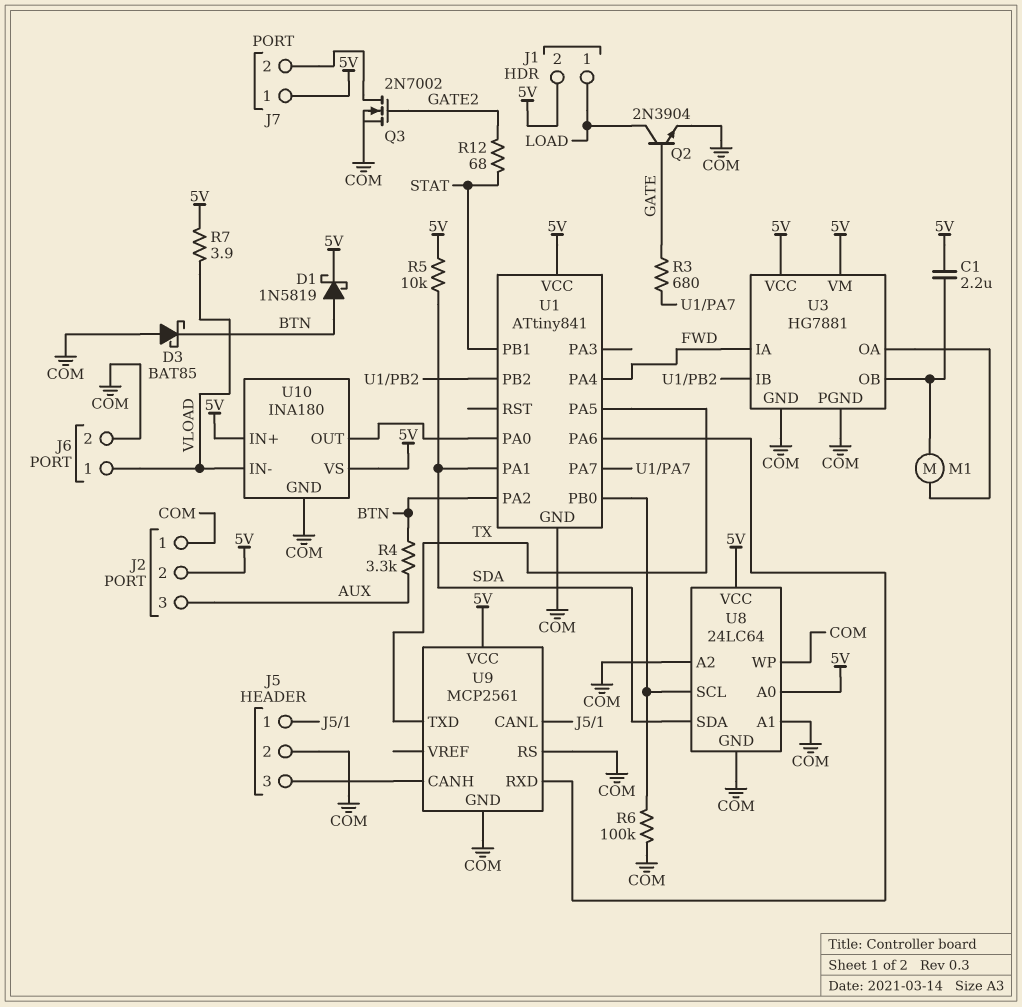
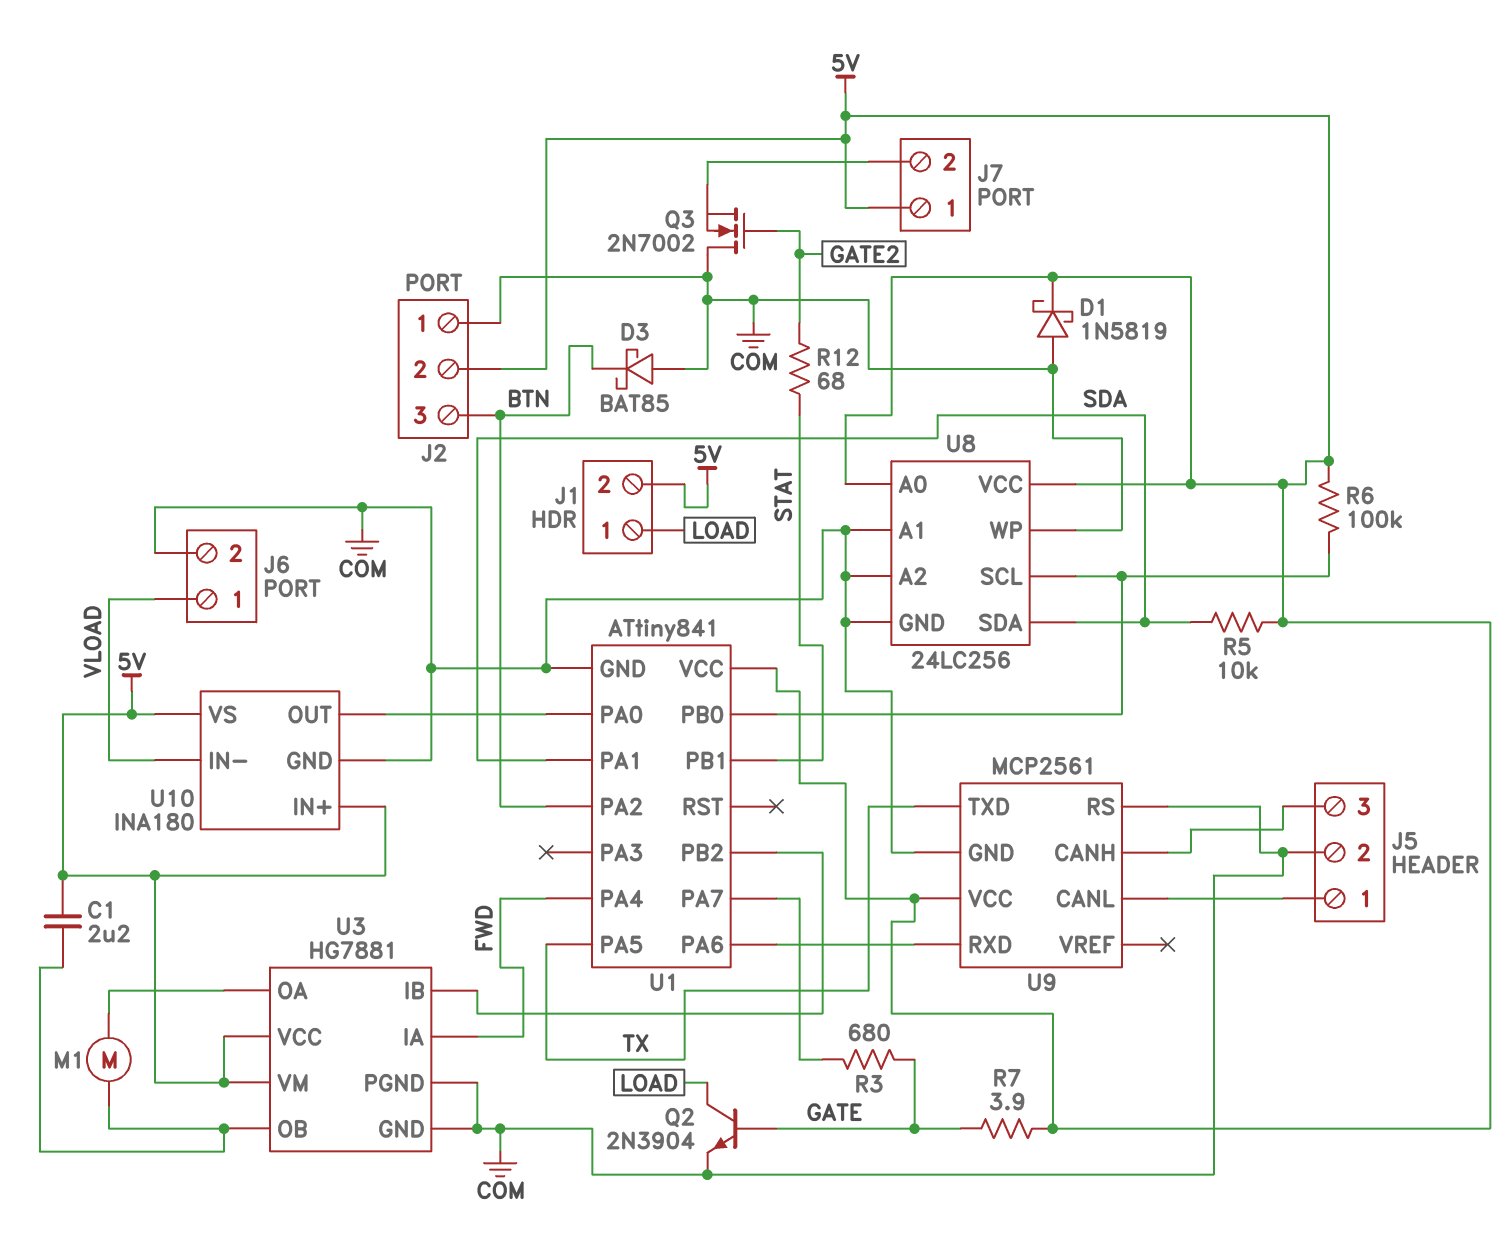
D1: schottky 1N5819 (A BTN, K 5V) -> schottky 1N5819 (A COM, K 5V)
J2 pin 3: AUX -> BTN
Q3: NMOS 2N7002 (G GATE2, D J7/2, S COM) -> NMOS 2N7002 (G GATE2, D COM, S J7/2)
R4: 3.3k (AUX, BTN) -> none
R6: 100k (COM, U1/PB0) -> 100k (5V, U1/PB0)
R7: 3.9 (5V, VLOAD) -> 3.9 (5V, GATE)
U8: 24LC64 -> 24LC256

